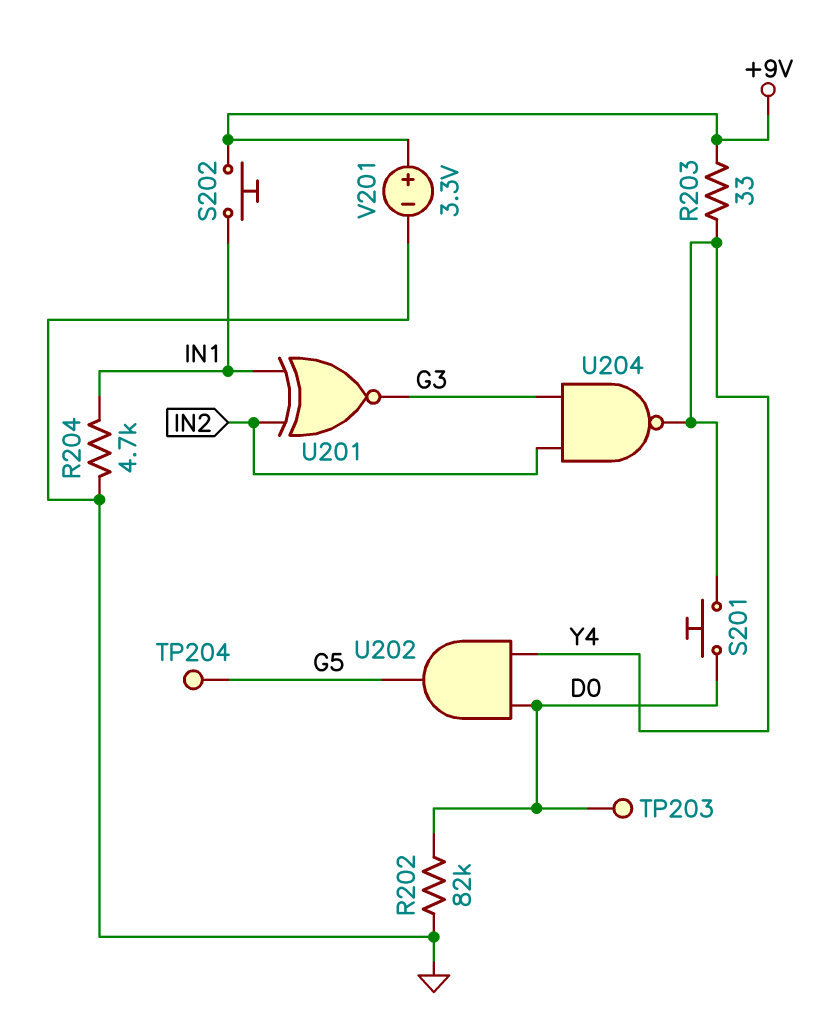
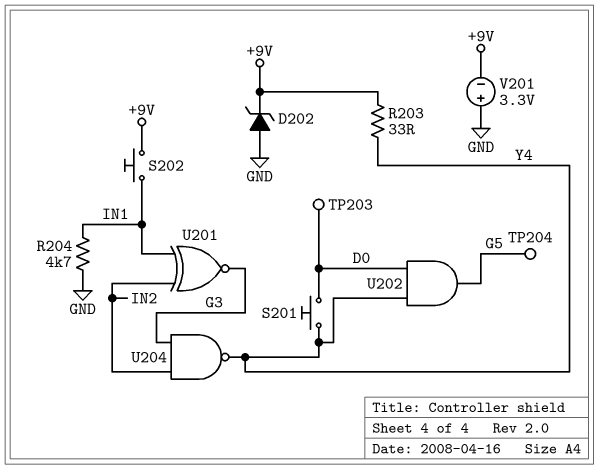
D202: none -> zener (A GND, K +9V)
R202: 82k (D0, GND) -> none
V201: 3.3V (plus +9V, minus GND) -> 3.3V (plus GND, minus +9V)

